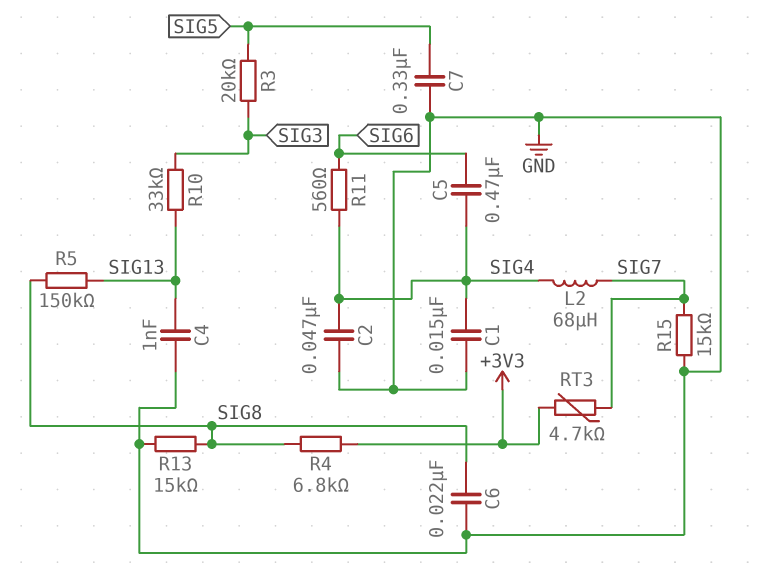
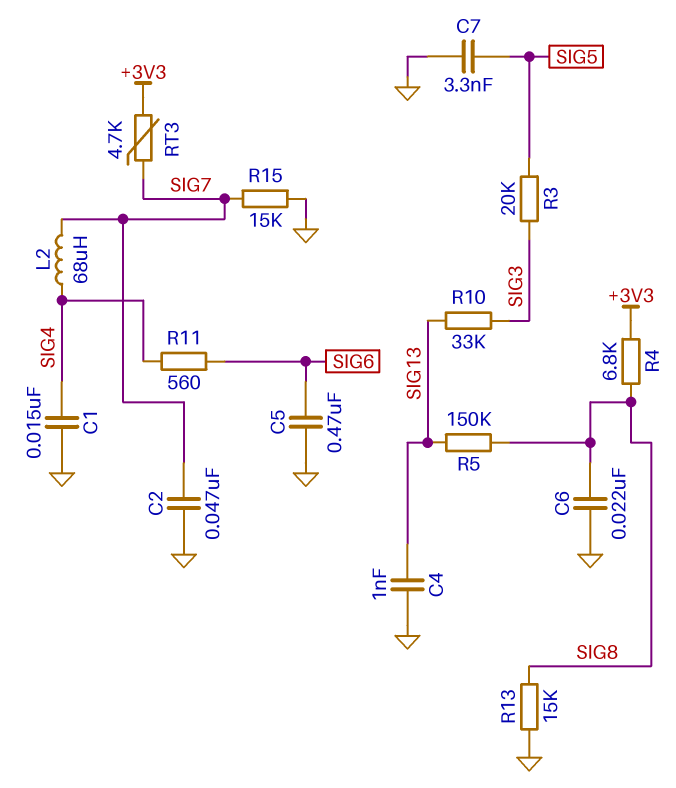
C2: 47nF (GND, SIG4) -> 47nF (GND, SIG7)
C5: 470nF (SIG4, SIG6) -> 470nF (GND, SIG6)
C7: 330nF (GND, SIG5) -> 3.3nF (GND, SIG5)

